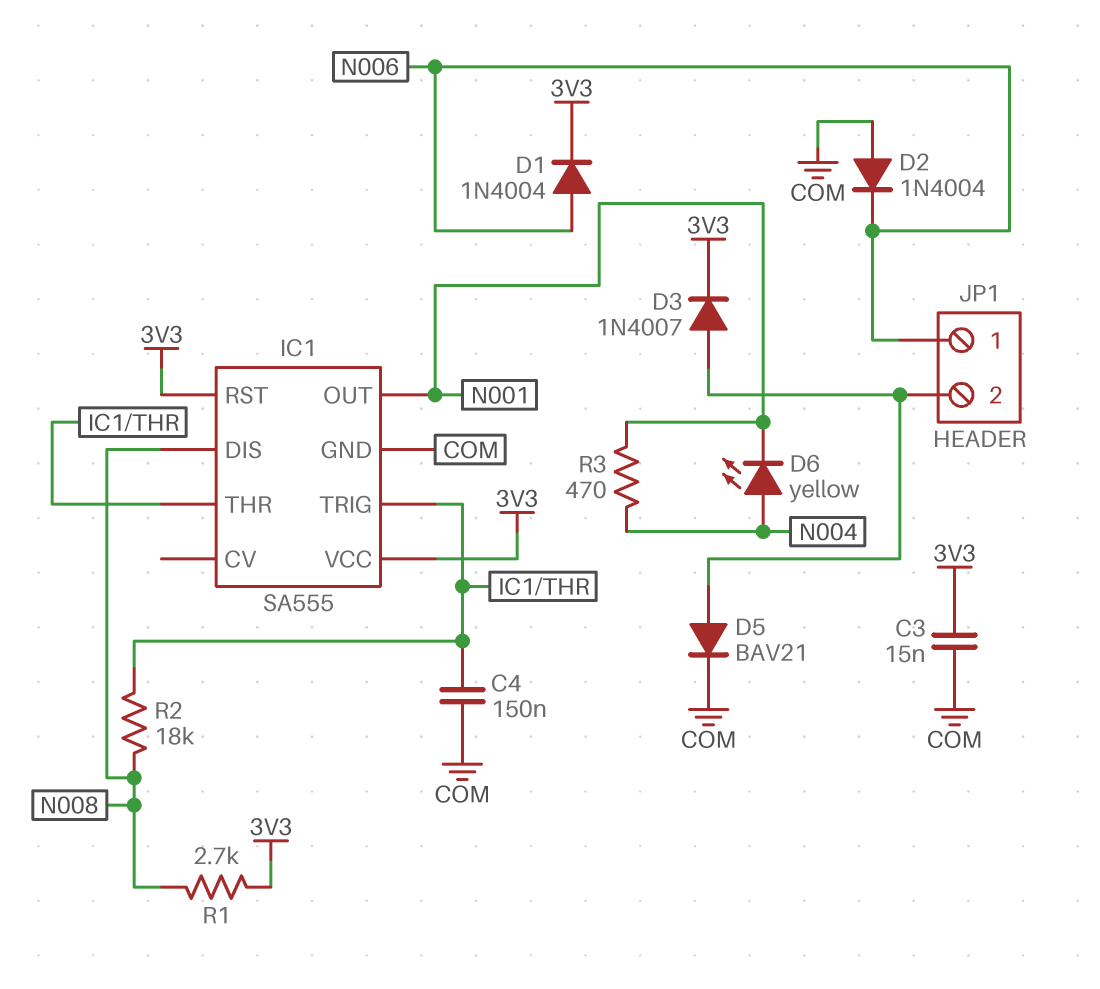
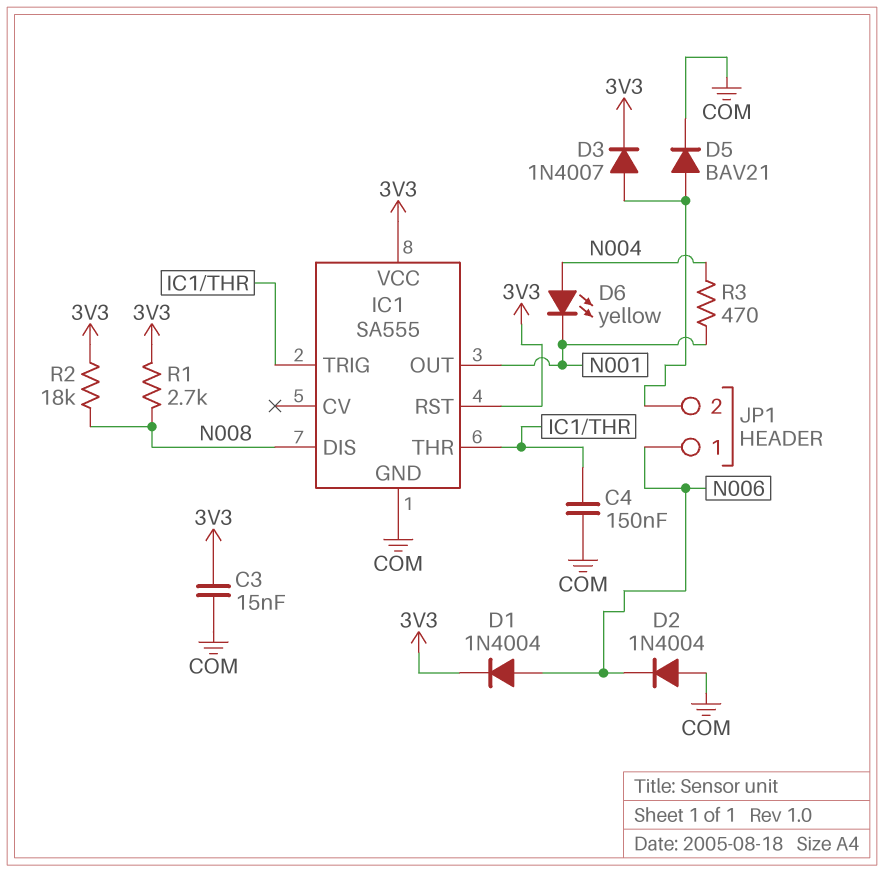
R2: 18k (IC1/THR, N008) -> 18k (3V3, N008)

